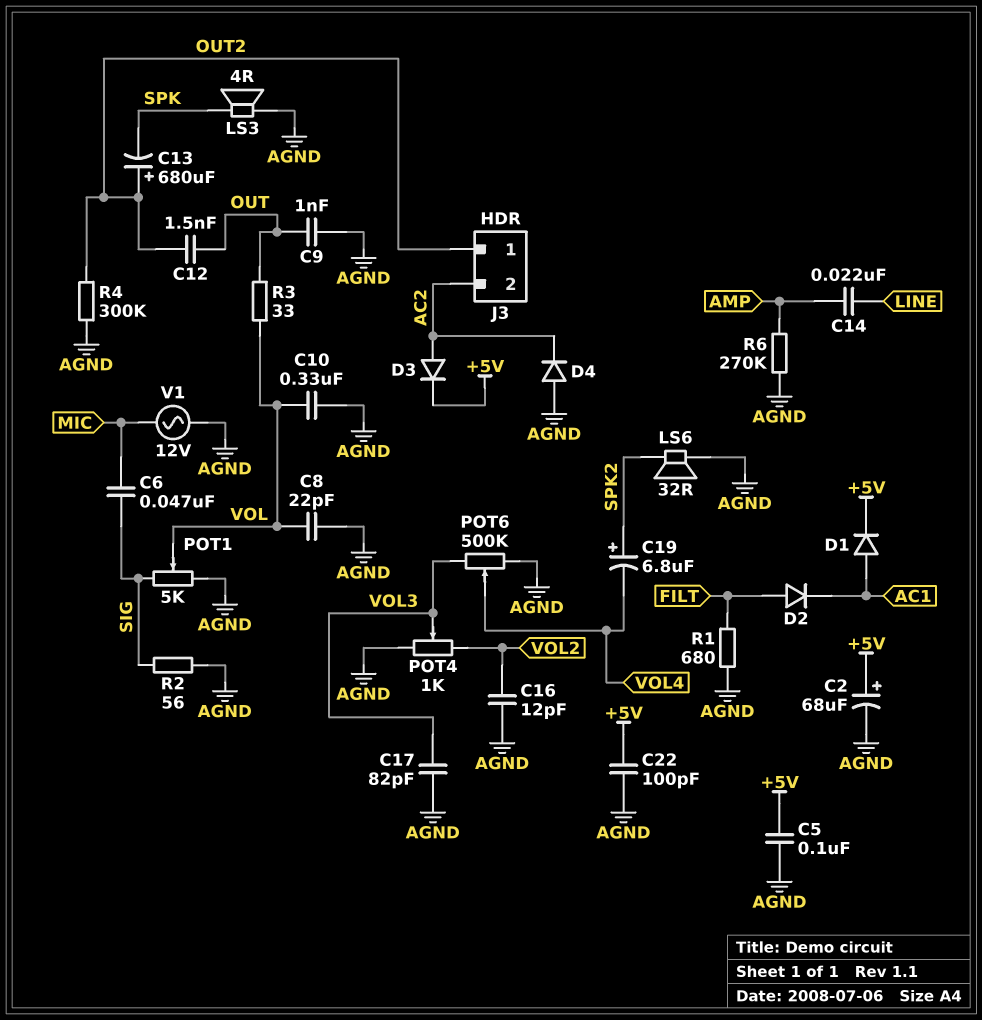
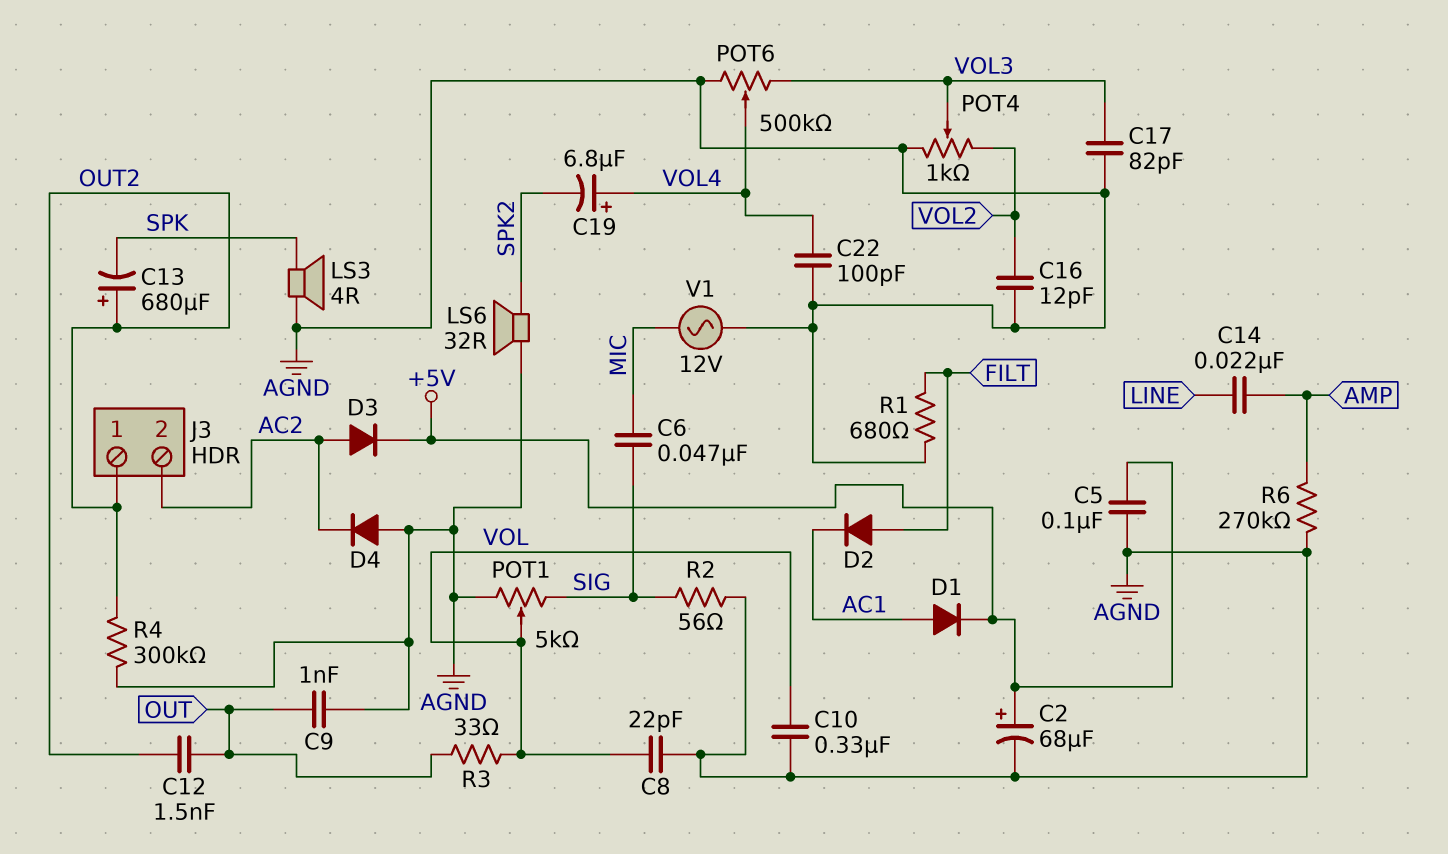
C19: 6.8uF (plus SPK2, minus VOL4) -> 6.8uF (plus VOL4, minus SPK2)
C22: 100pF (+5V, AGND) -> 100pF (AGND, VOL4)

